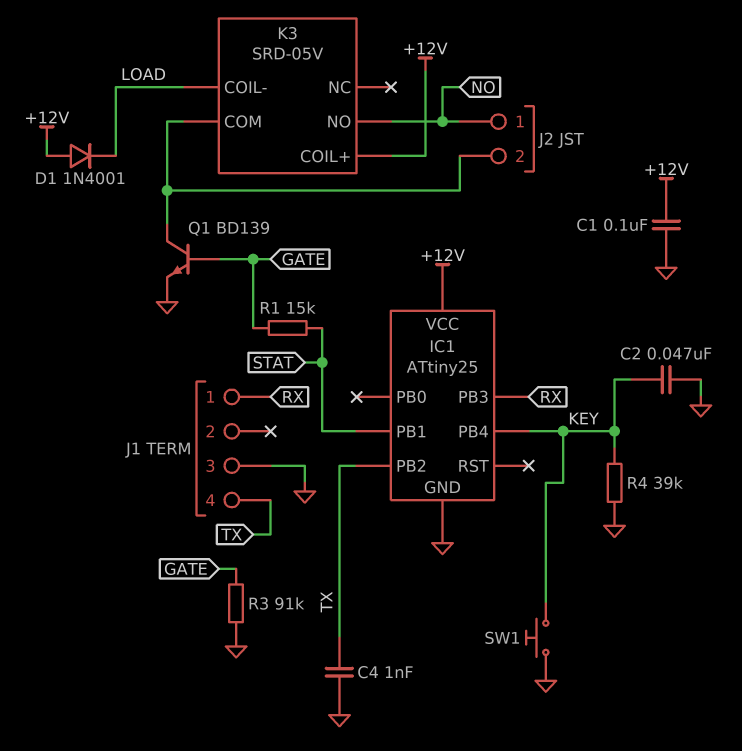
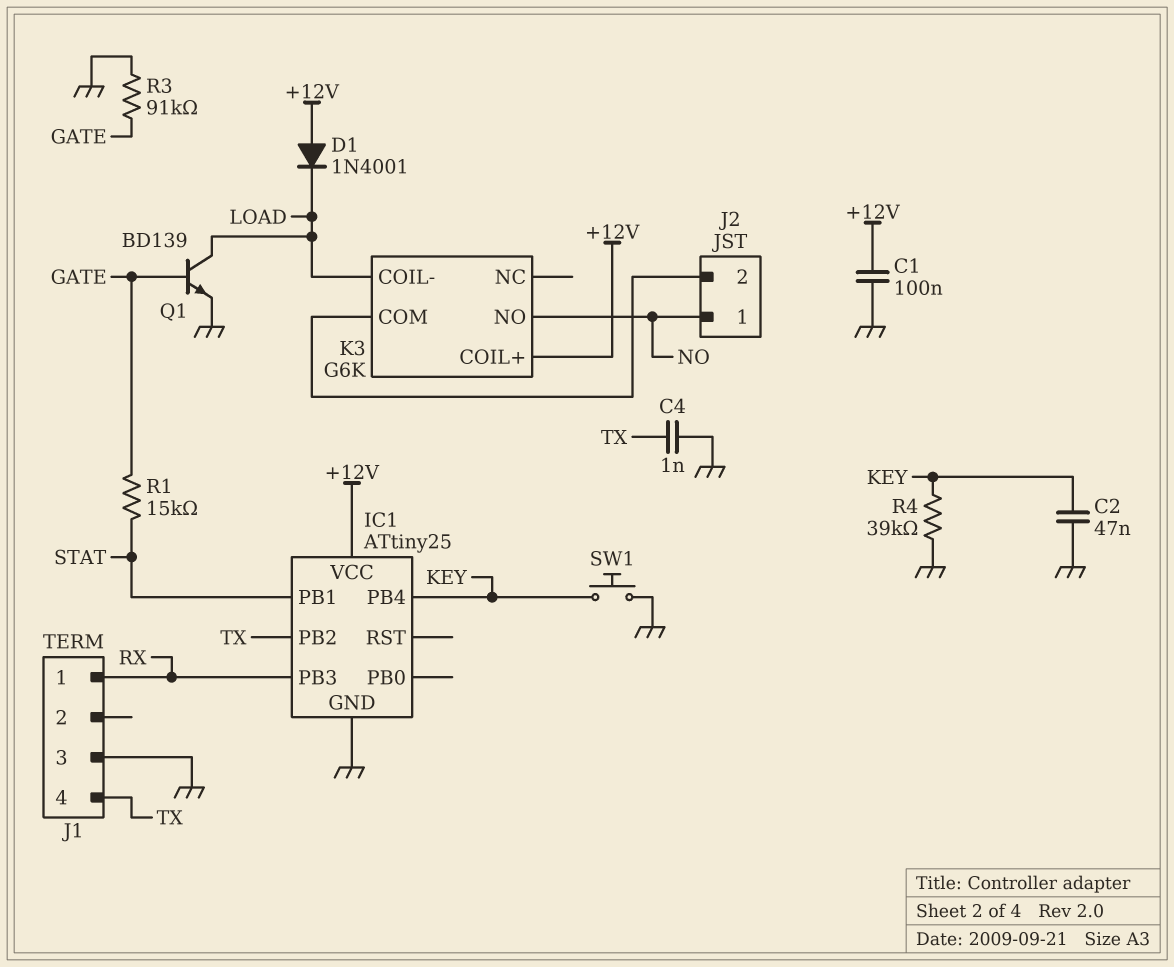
K3: SRD-05V -> G6K
Q1: NPN BD139 (B GATE, C J2/2, E GND) -> NPN BD139 (B GATE, C LOAD, E GND)

